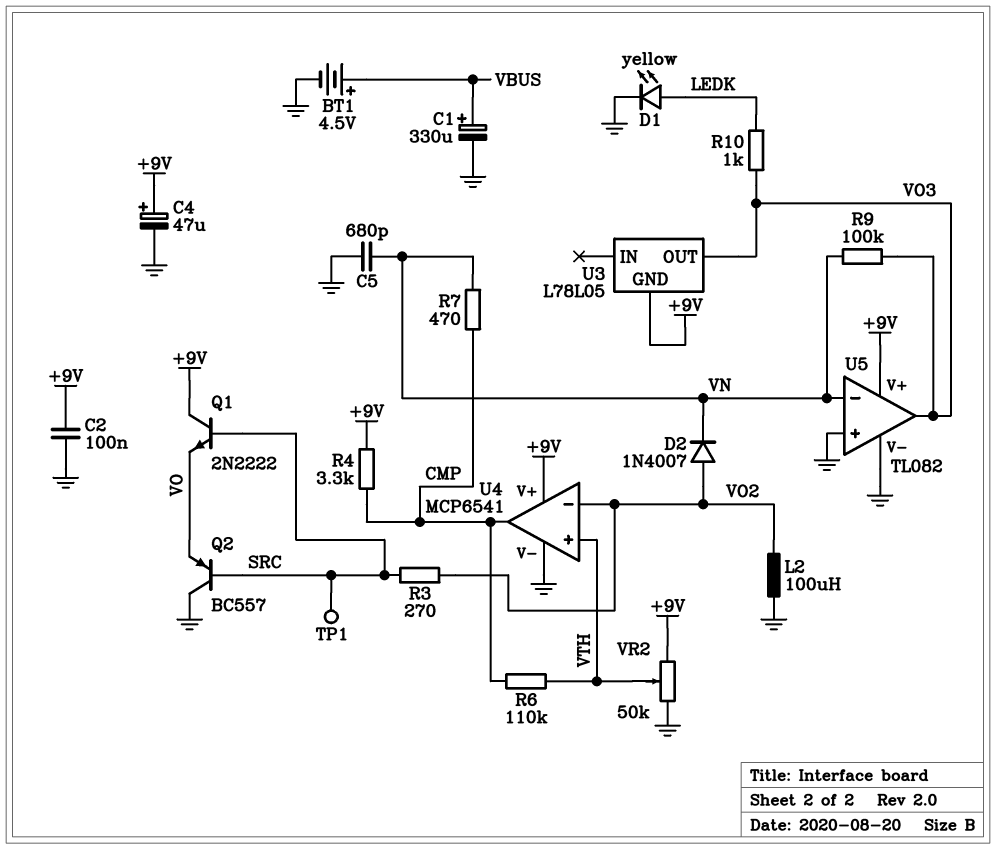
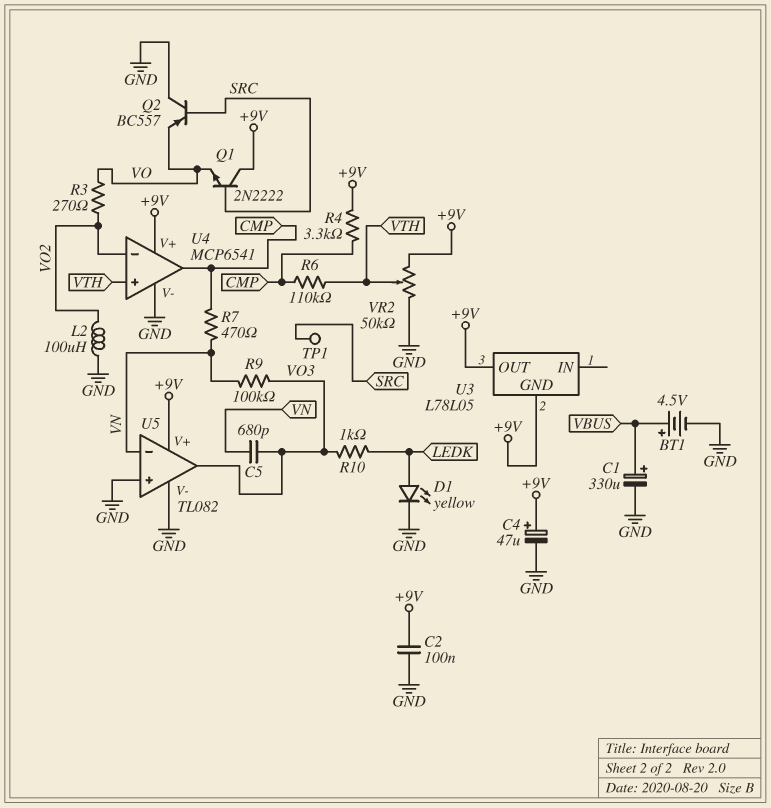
C5: 680pF (GND, VN) -> 680pF (VN, VO3)
D2: diode 1N4007 (A VO2, K VN) -> none
R3: 270 (SRC, VO2) -> 270 (VO, VO2)
U3 pin OUT: VO3 -> +9V

